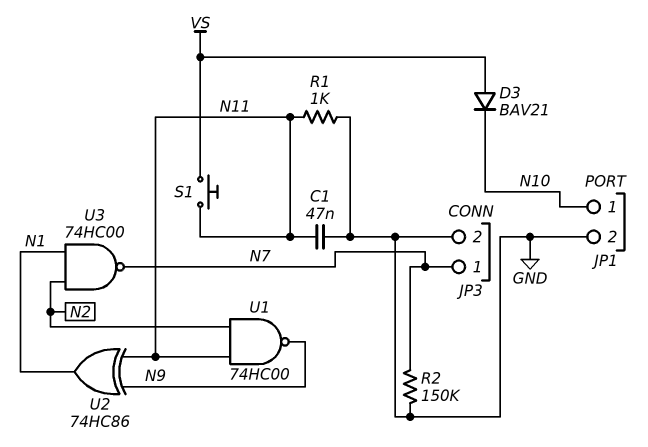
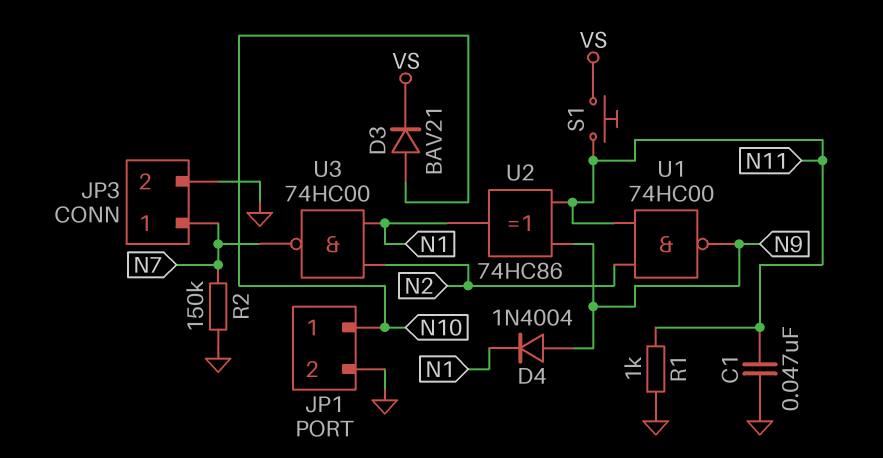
D3: diode BAV21 (A VS, K N10) -> diode BAV21 (A N10, K VS)
D4: none -> diode 1N4004 (A N9, K N1)

